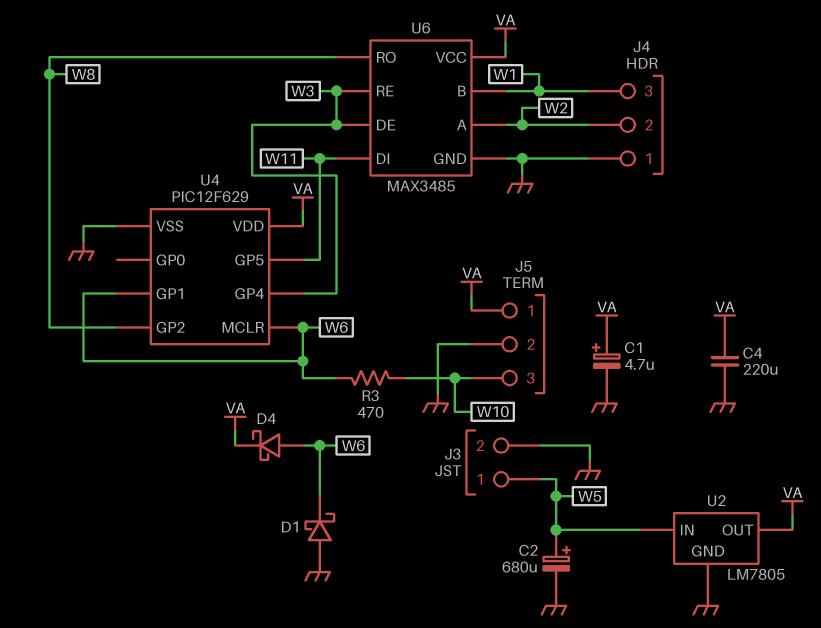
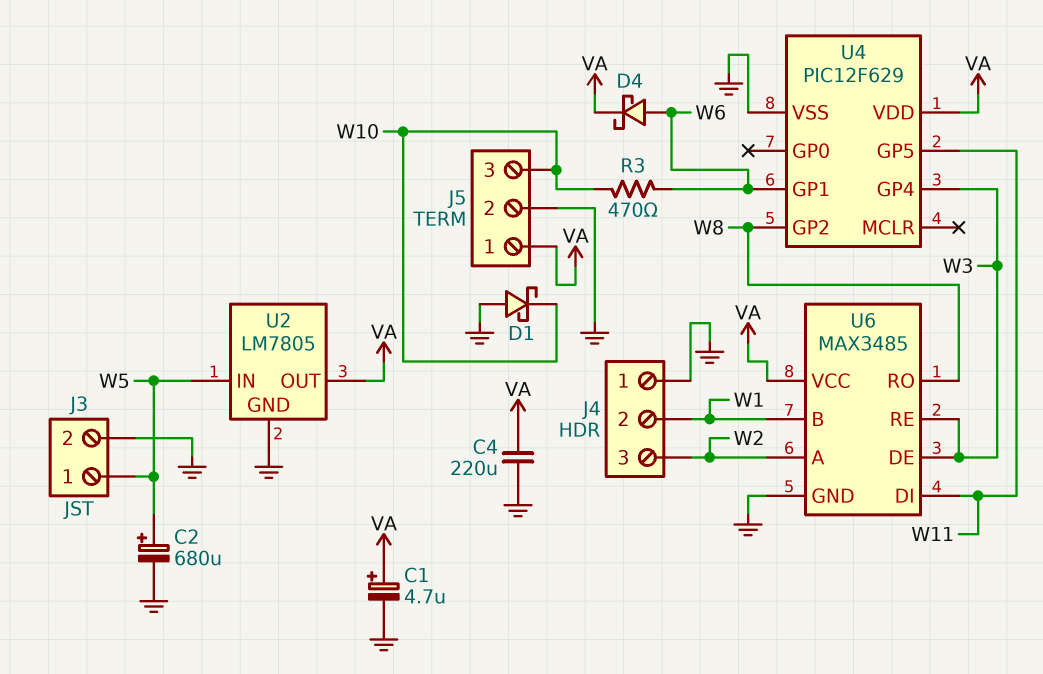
D1: schottky (A GND, K W6) -> schottky (A GND, K W10)
J4 pin 2: W2 -> W1
J4 pin 3: W1 -> W2
U4 pin MCLR: W6 -> none

